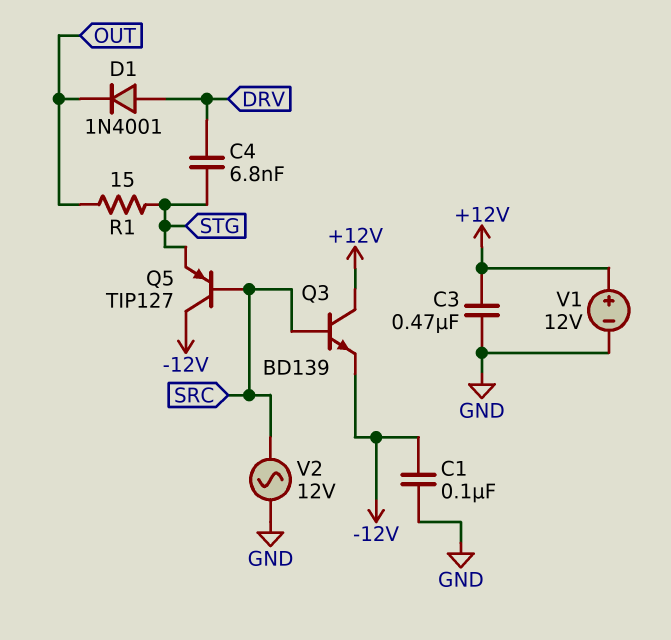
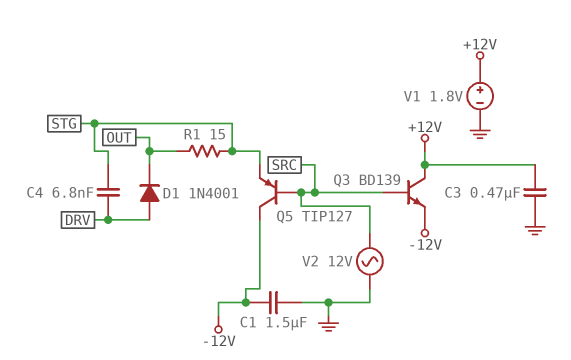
C1: 100nF (-12V, GND) -> 1.5uF (-12V, GND)
V1: 12V (plus +12V, minus GND) -> 1.8V (plus +12V, minus GND)

